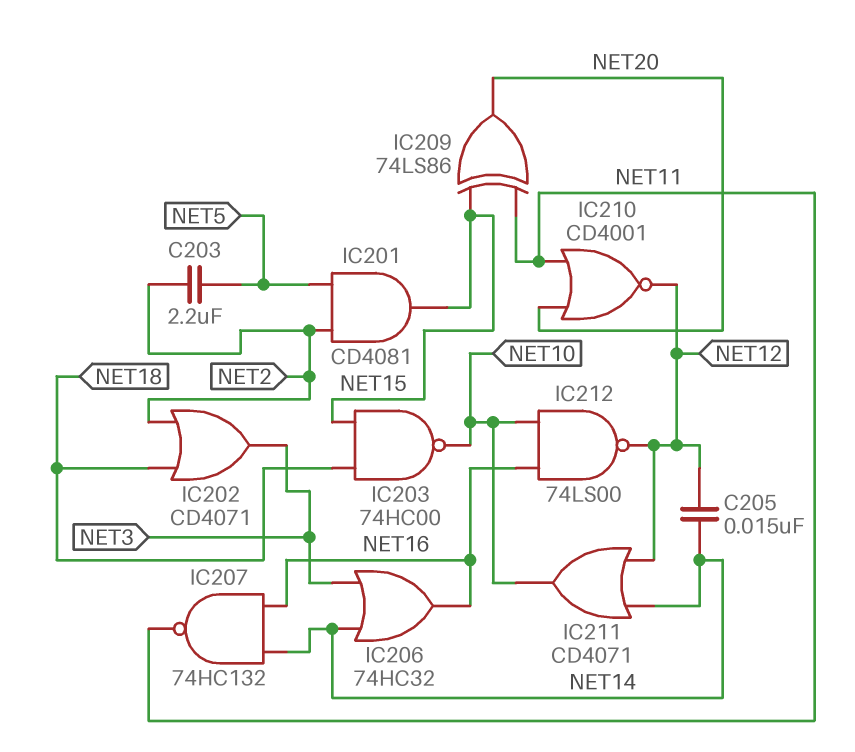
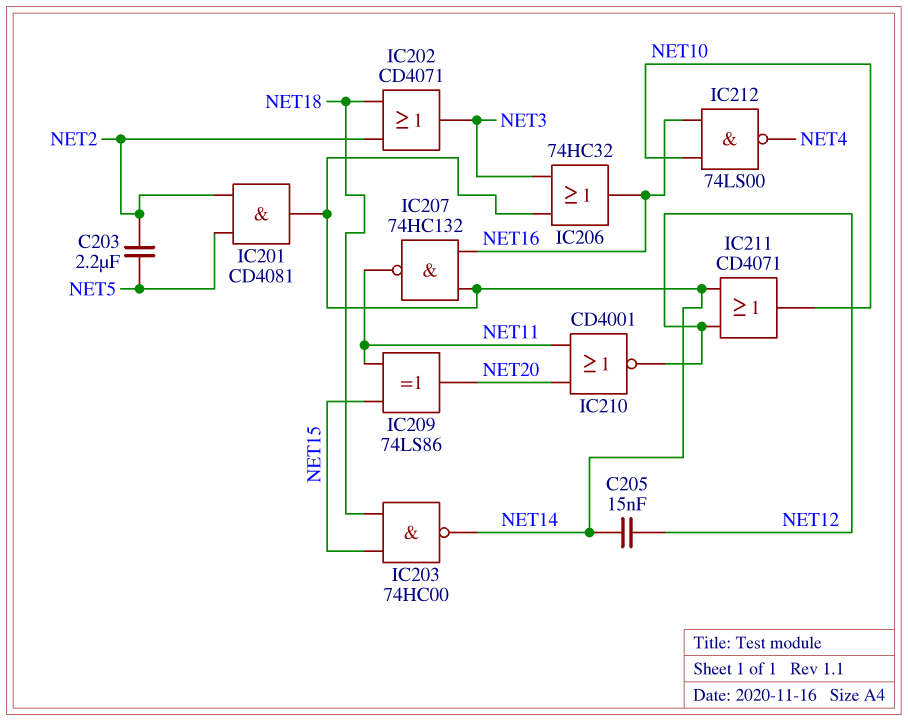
IC201: AND CD4081 (in NET2, in NET5, out NET15) -> AND CD4081 (in NET2, in NET5, out NET14)
IC203: NAND 74HC00 (in NET15, in NET18, out NET10) -> NAND 74HC00 (in NET15, in NET18, out NET14)
IC212: NAND 74LS00 (in NET10, in NET16, out NET12) -> NAND 74LS00 (in NET10, in NET16, out NET4)

